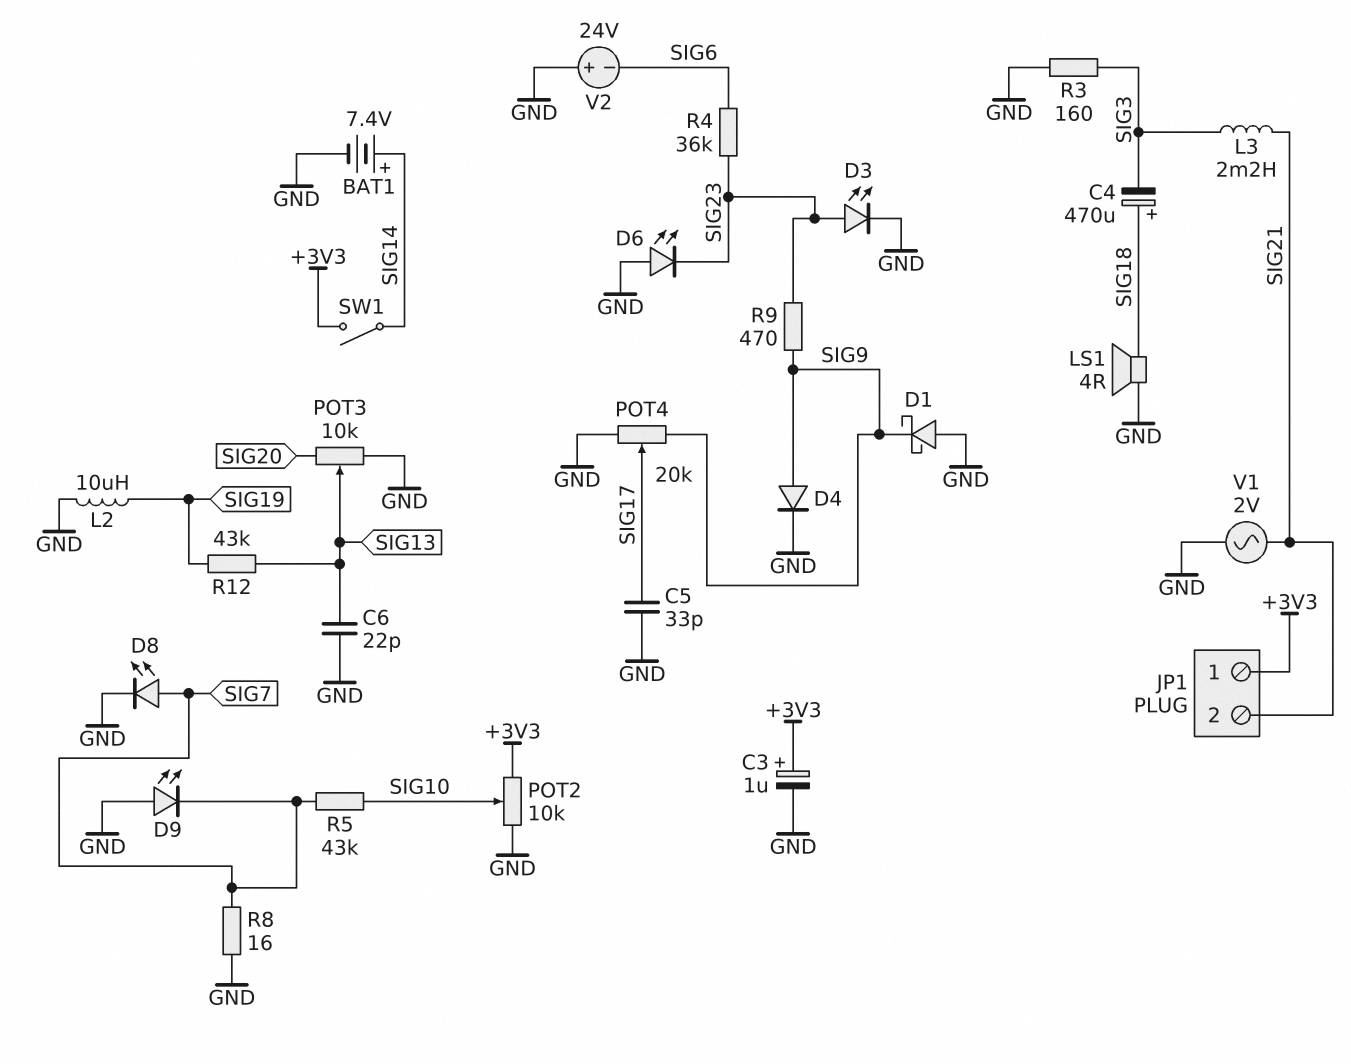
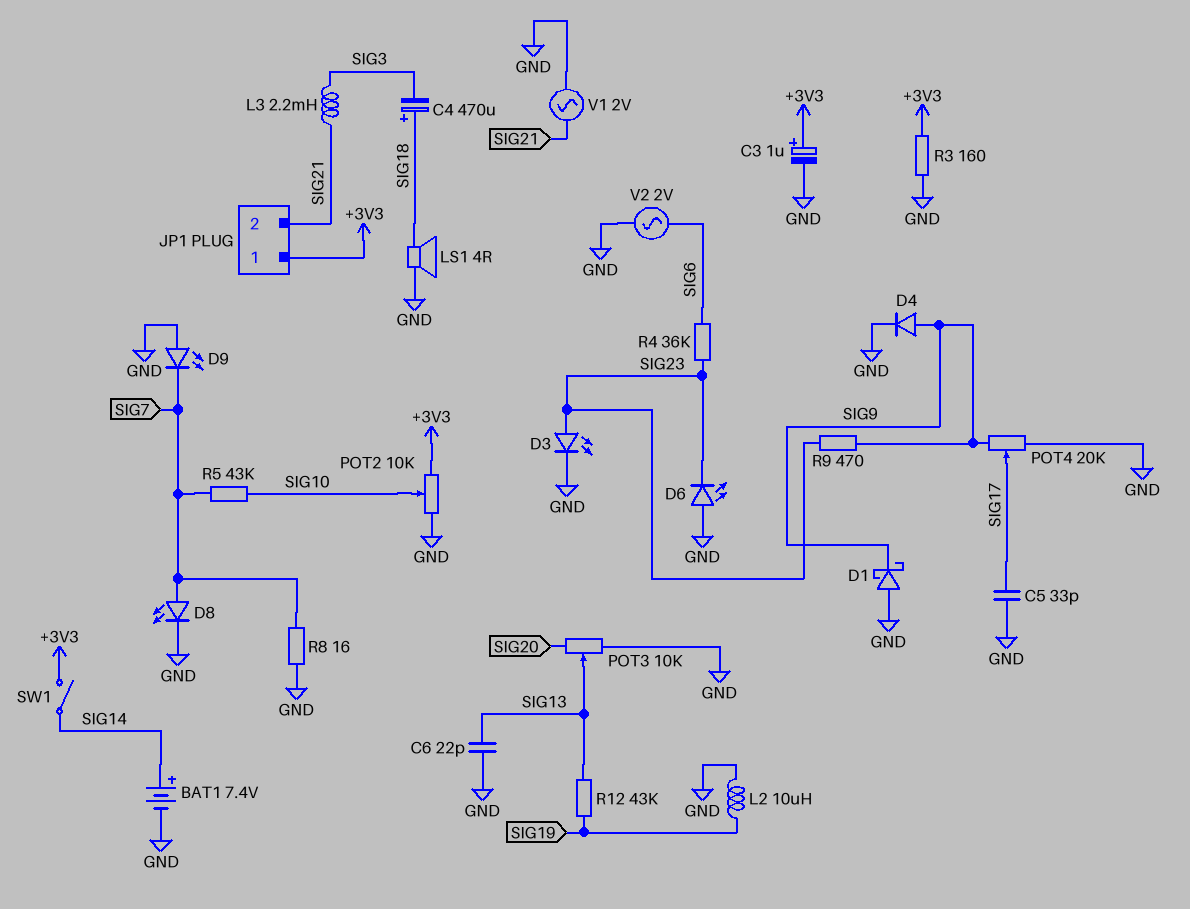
R3: 160 (GND, SIG3) -> 160 (+3V3, GND)
V2: 24V (plus GND, minus SIG6) -> AC 2V (GND, SIG6)

